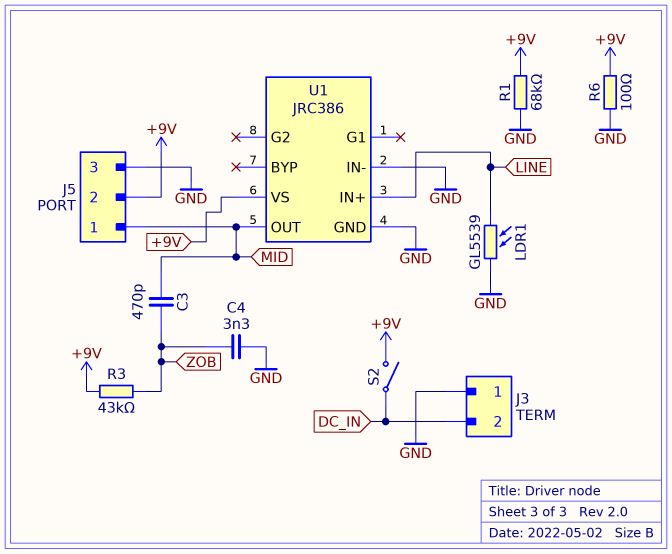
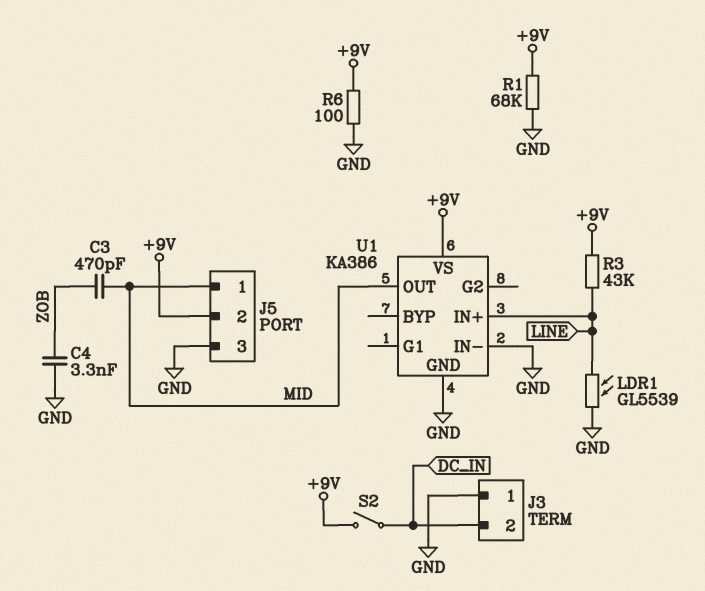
R3: 43k (+9V, ZOB) -> 43k (+9V, LINE)
U1: JRC386 -> KA386

